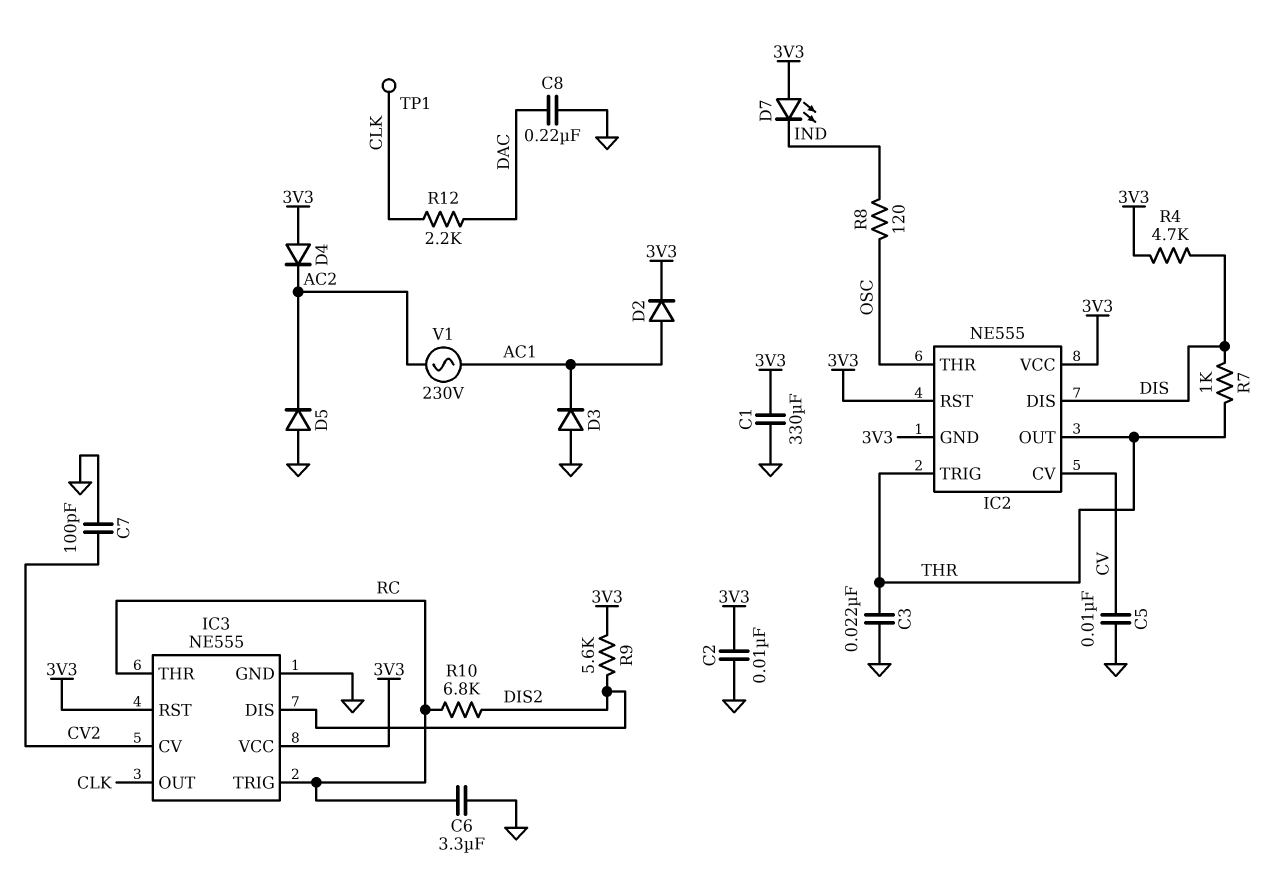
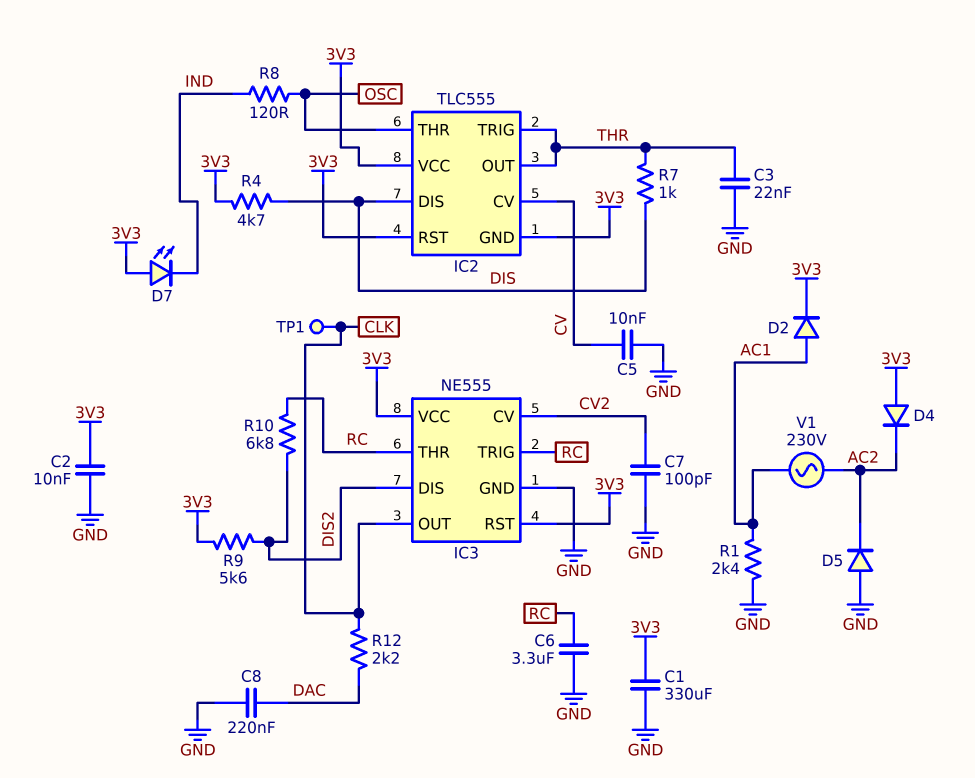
D3: diode (A GND, K AC1) -> none
IC2: NE555 -> TLC555
R1: none -> 2.4k (AC1, GND)

